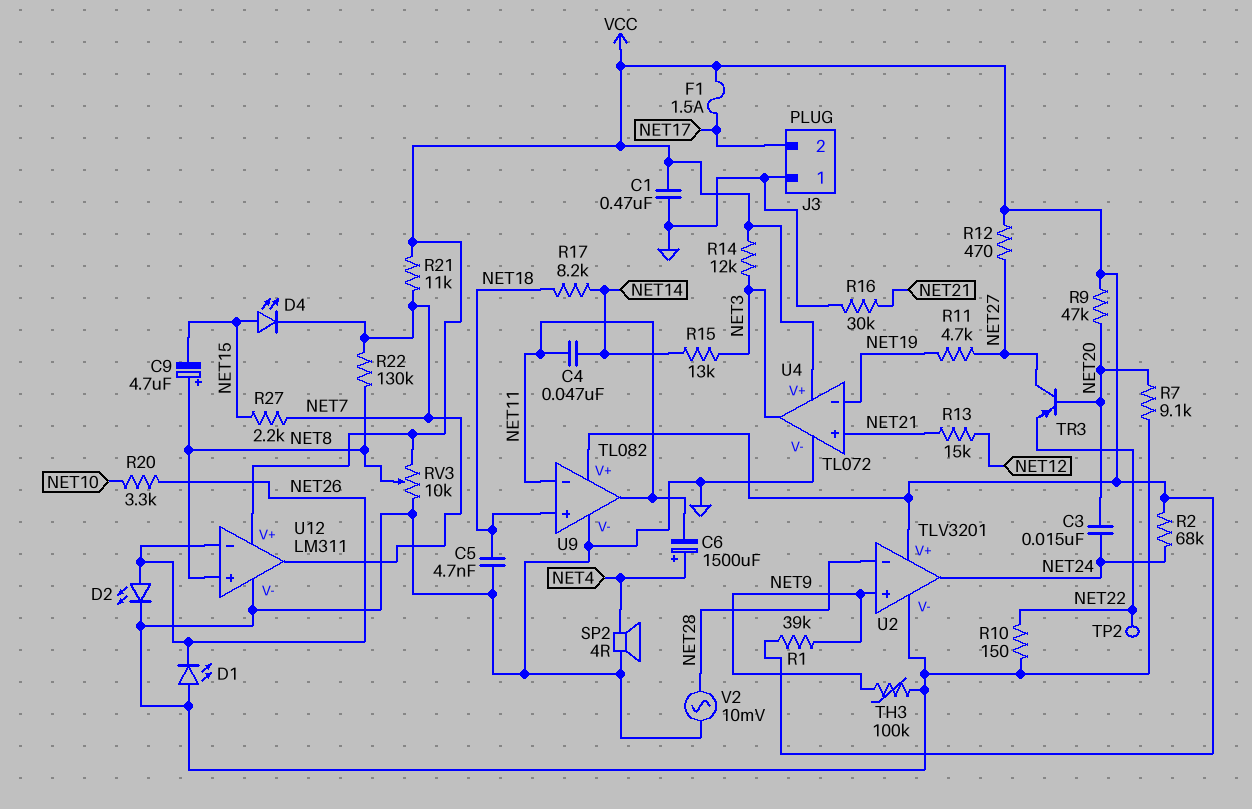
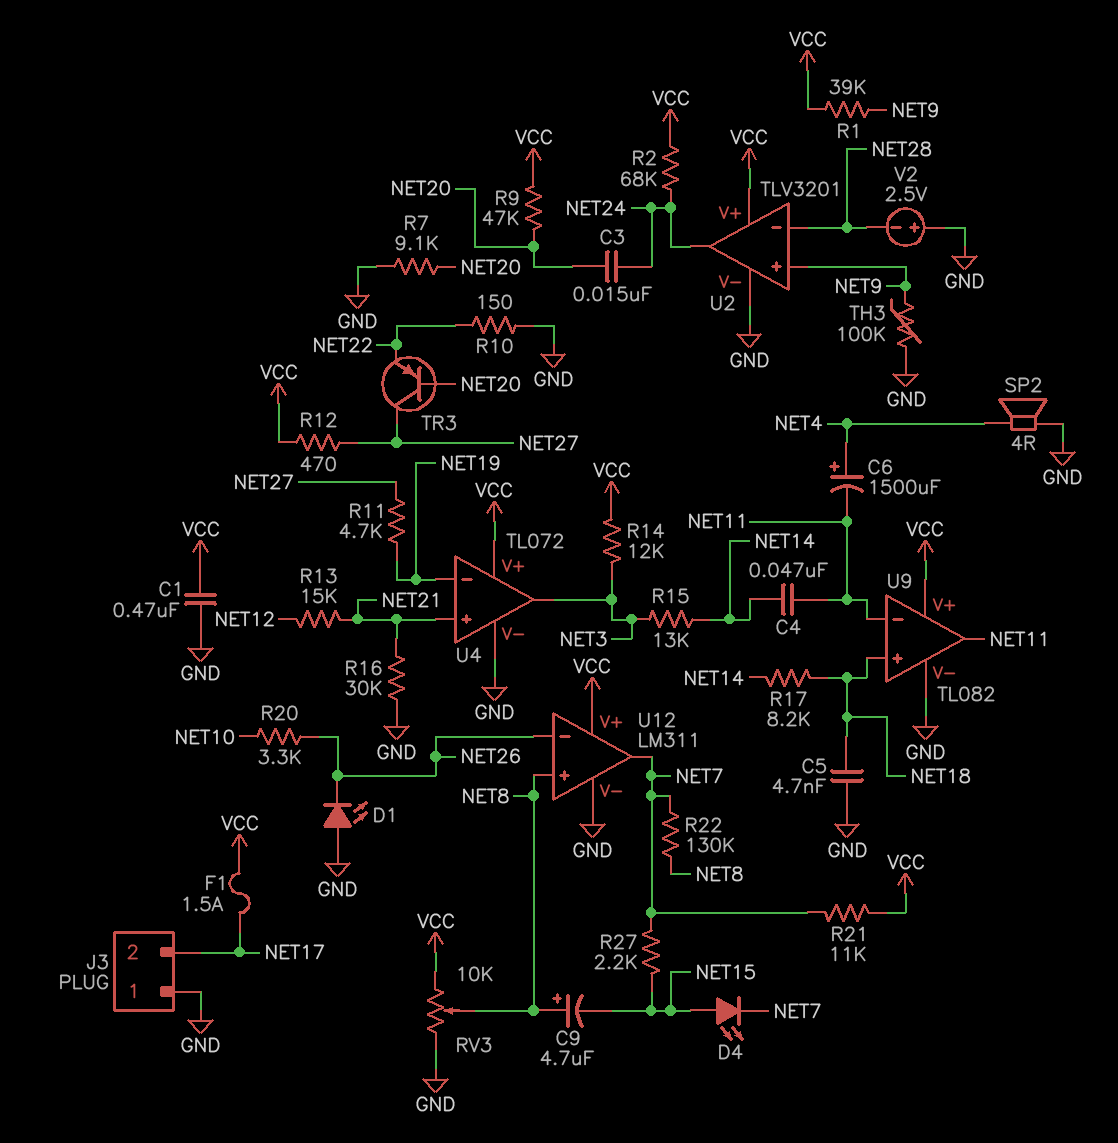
D2: LED (A NET26, K GND) -> none
TP2: test point (NET22) -> none
V2: AC 10mV (GND, NET28) -> 2.5V (plus GND, minus NET28)

